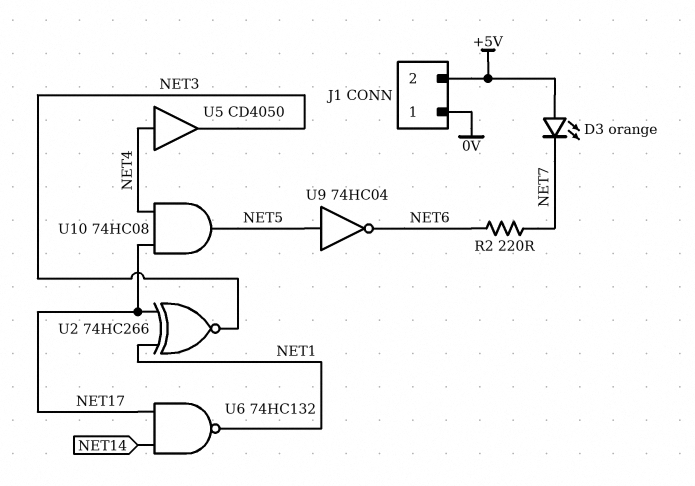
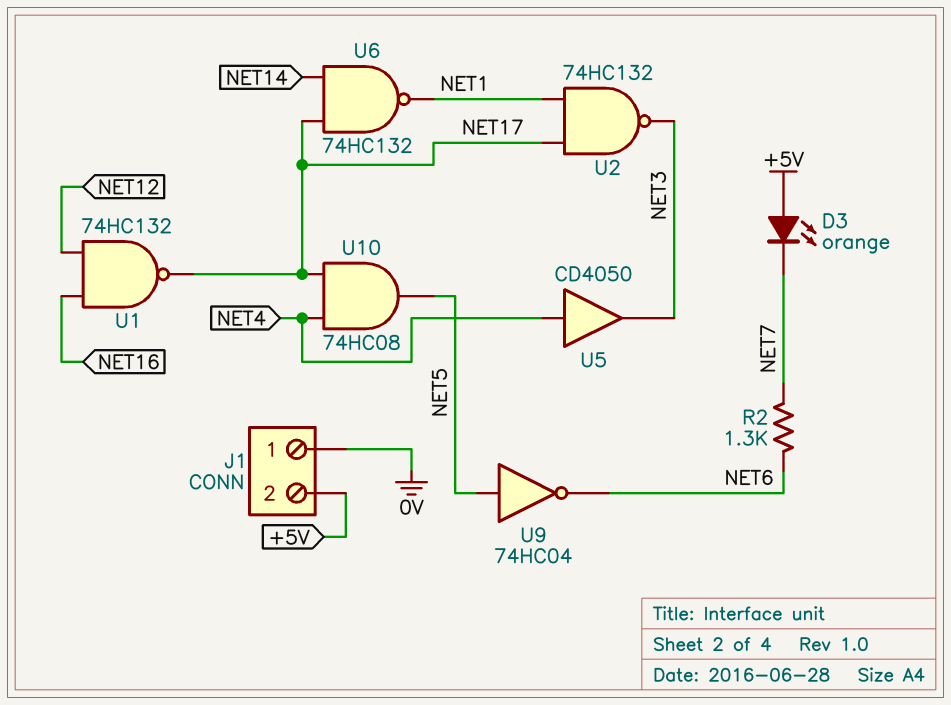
R2: 220 (NET6, NET7) -> 1.3k (NET6, NET7)
U1: none -> NAND 74HC132 (in NET12, in NET16, out NET17)
U2: XNOR 74HC266 (in NET1, in NET17, out NET3) -> NAND 74HC132 (in NET1, in NET17, out NET3)

